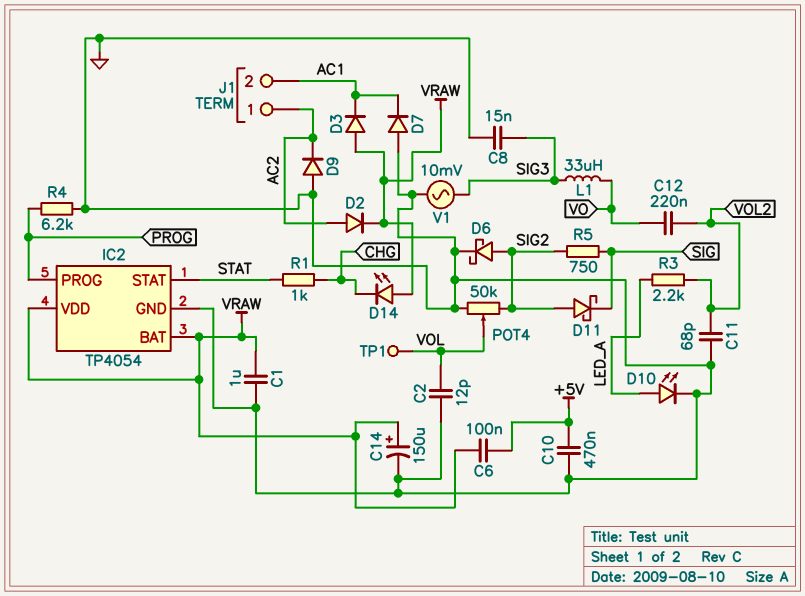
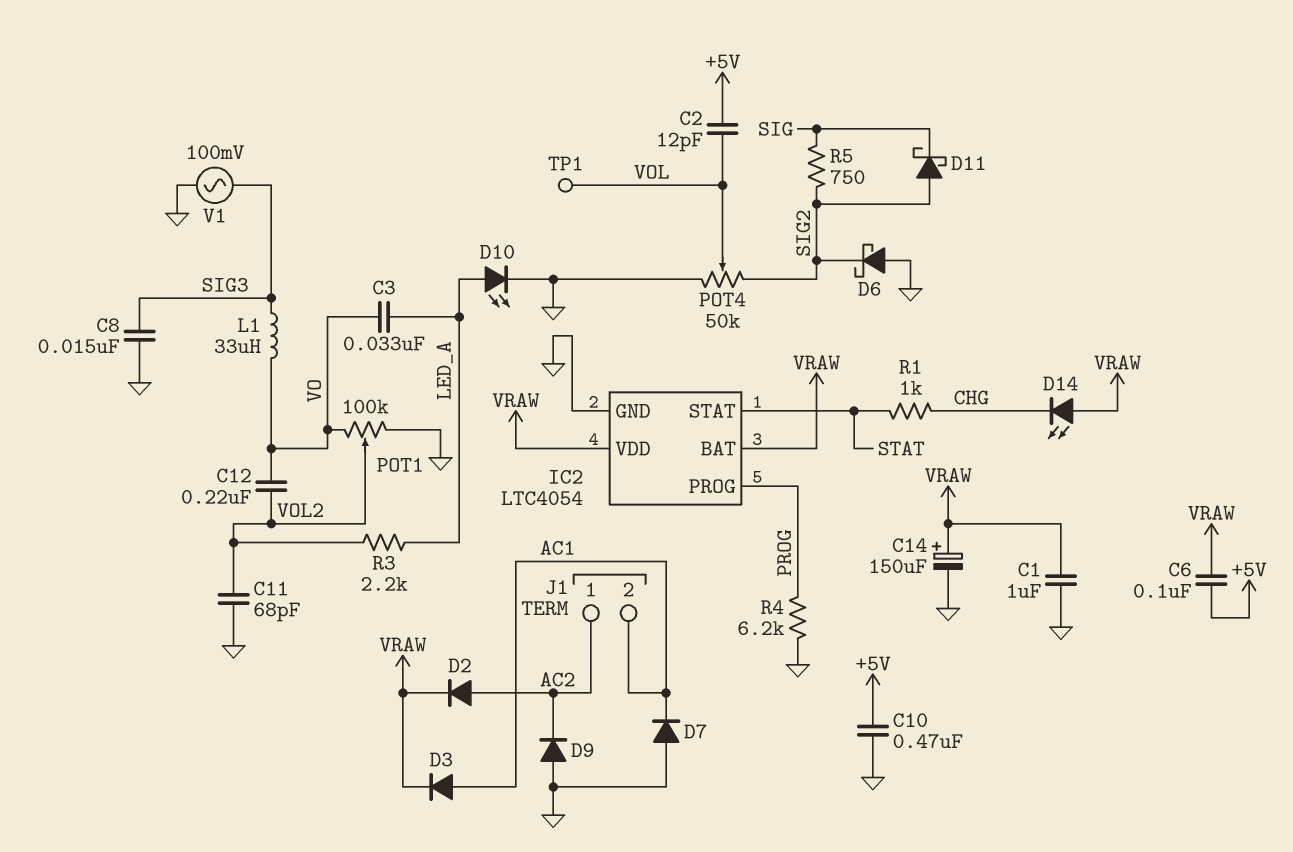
C2: 12pF (GND, VOL) -> 12pF (+5V, VOL)
C3: none -> 33nF (LED_A, VO)
D3: diode (A VRAW, K AC1) -> diode (A AC1, K VRAW)
D6: schottky (A SIG2, K GND) -> schottky (A GND, K SIG2)
IC2: TP4054 -> LTC4054
POT1: none -> 100k (GND, VO, wiper VOL2)
V1: AC 10mV (GND, SIG3) -> AC 100mV (GND, SIG3)

